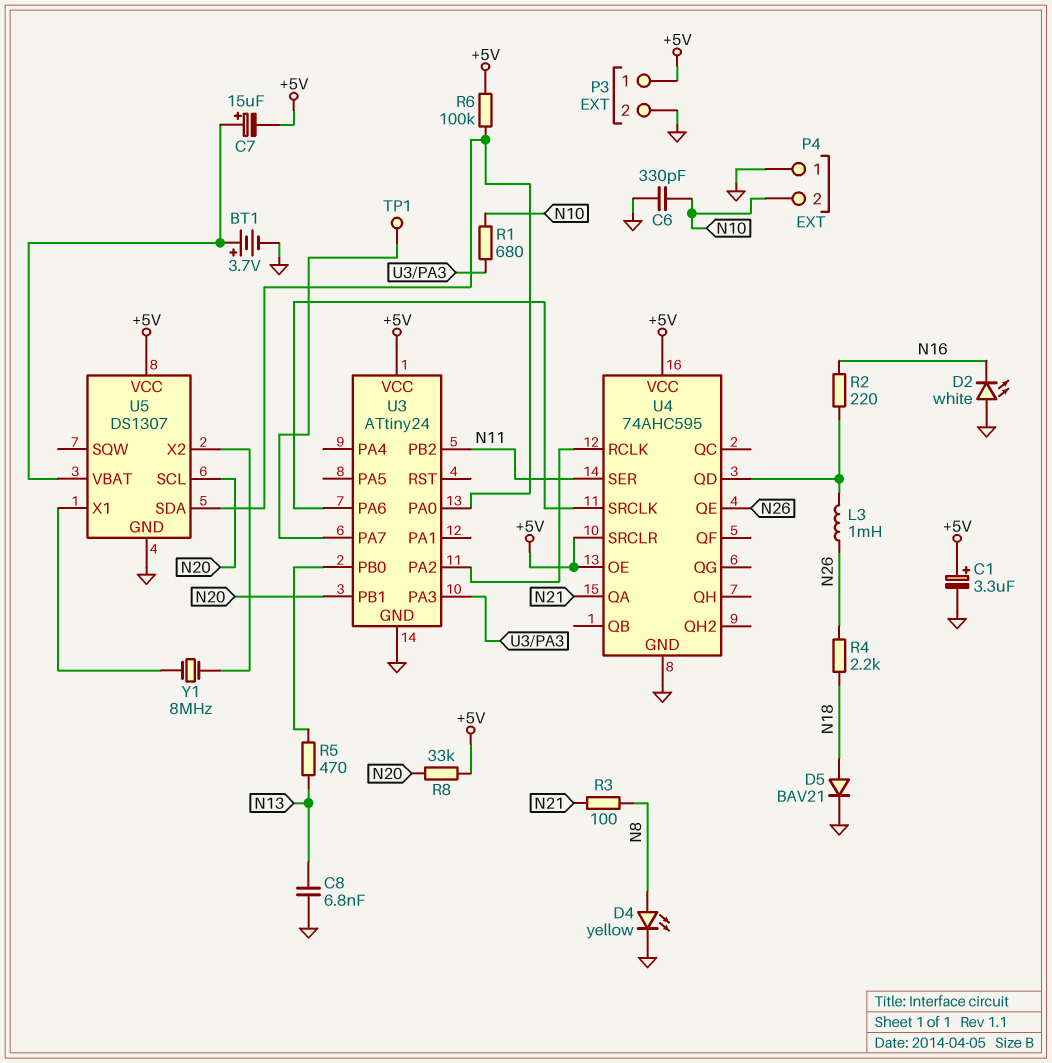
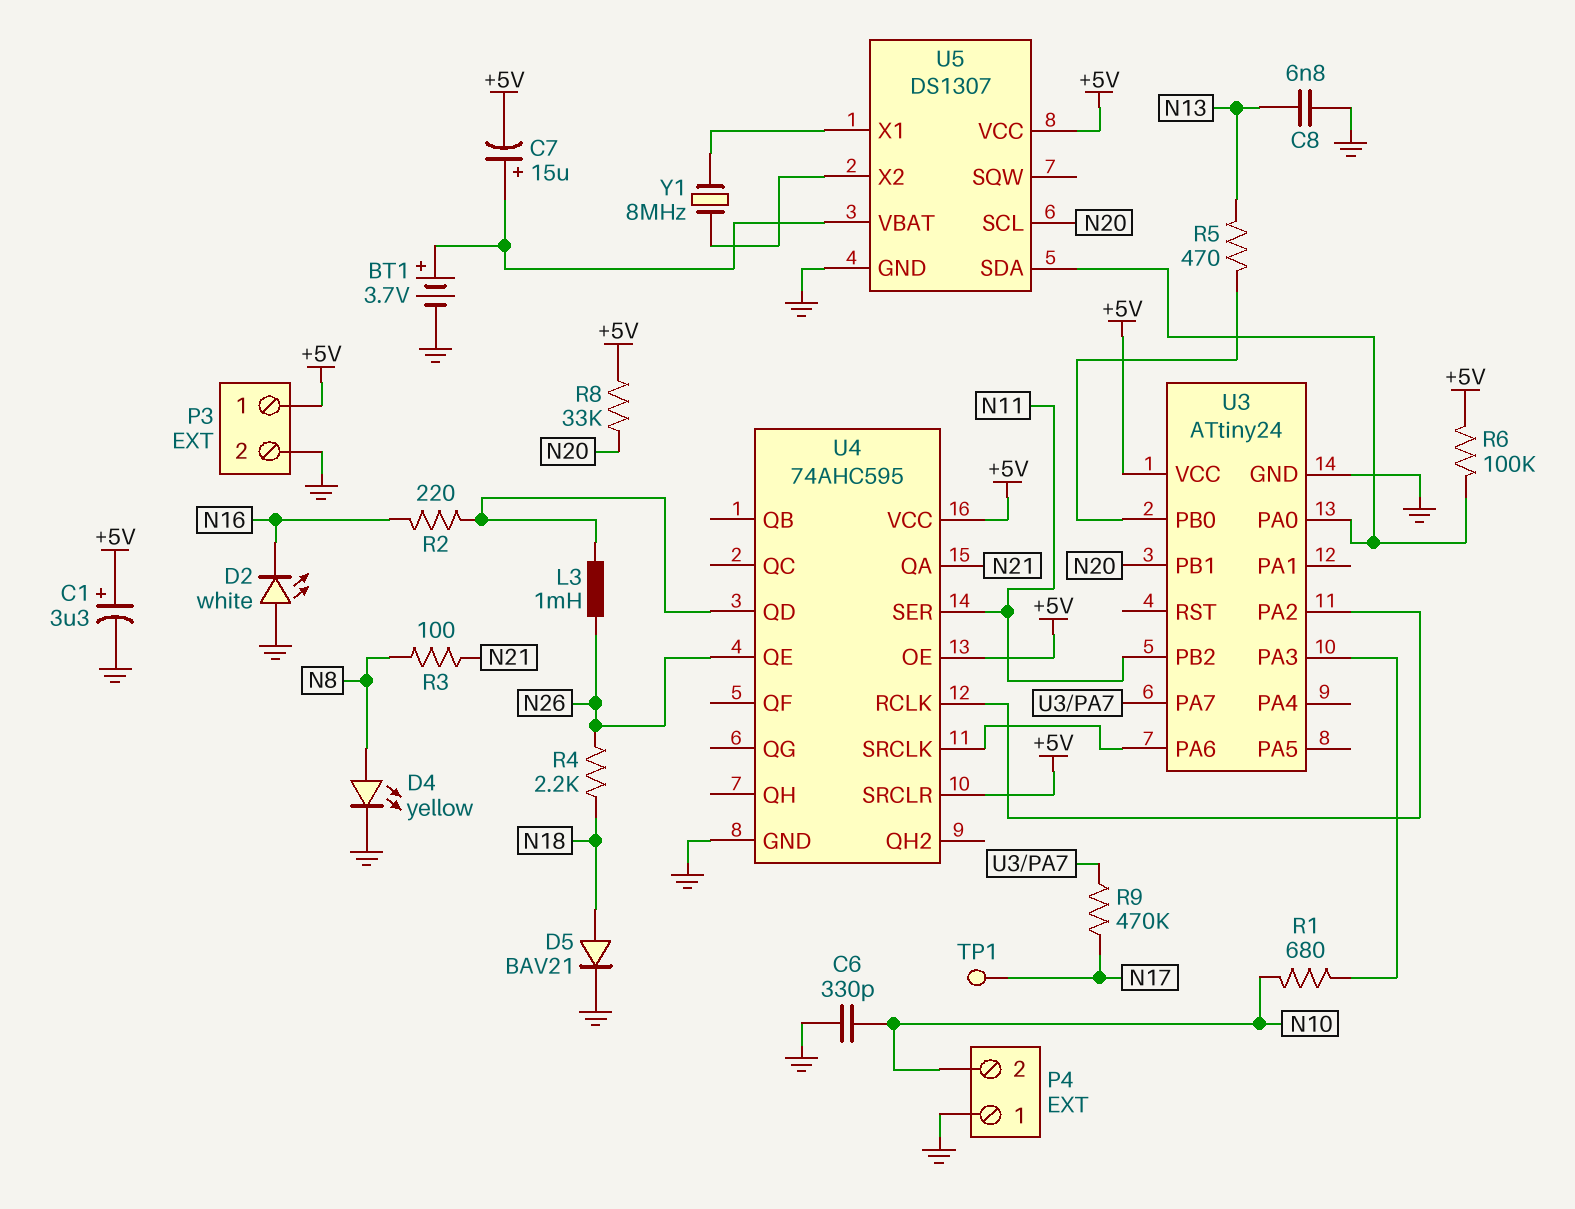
R9: none -> 470k (N17, U3/PA7)
TP1: test point (U3/PA7) -> test point (N17)

